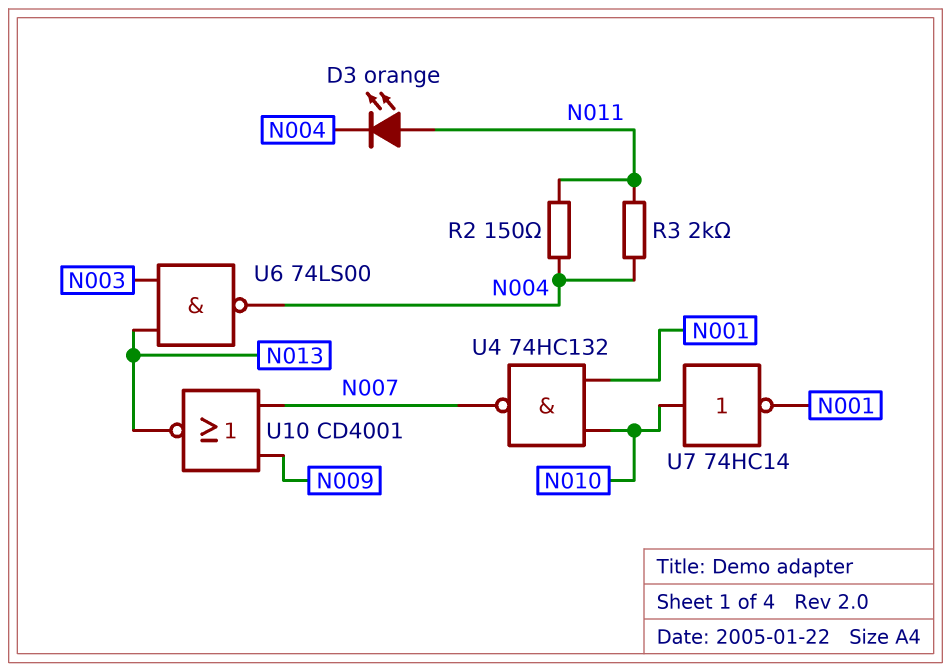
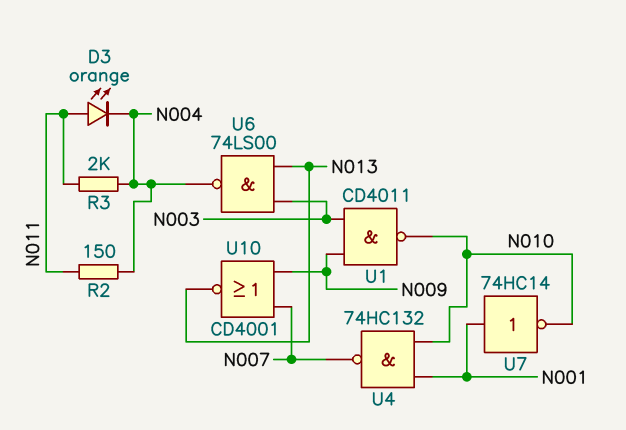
U1: none -> NAND CD4011 (in N003, in N009, out N010)
U7: NOT 74HC14 (in N010, out N001) -> NOT 74HC14 (in N001, out N010)

